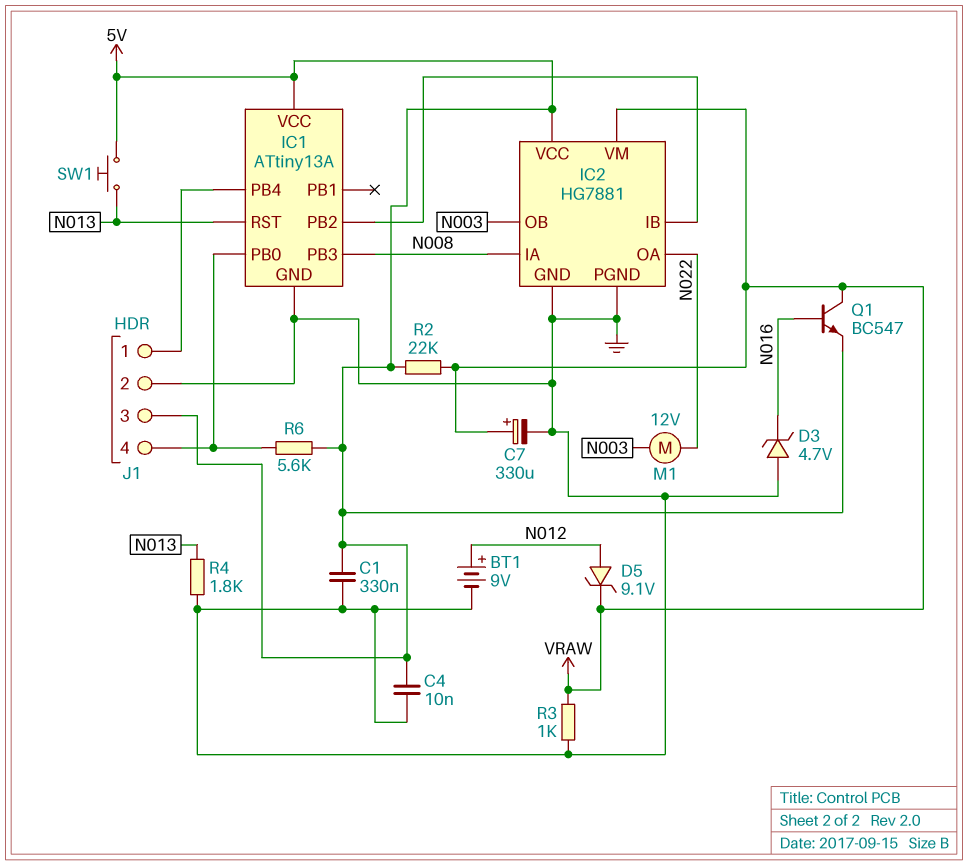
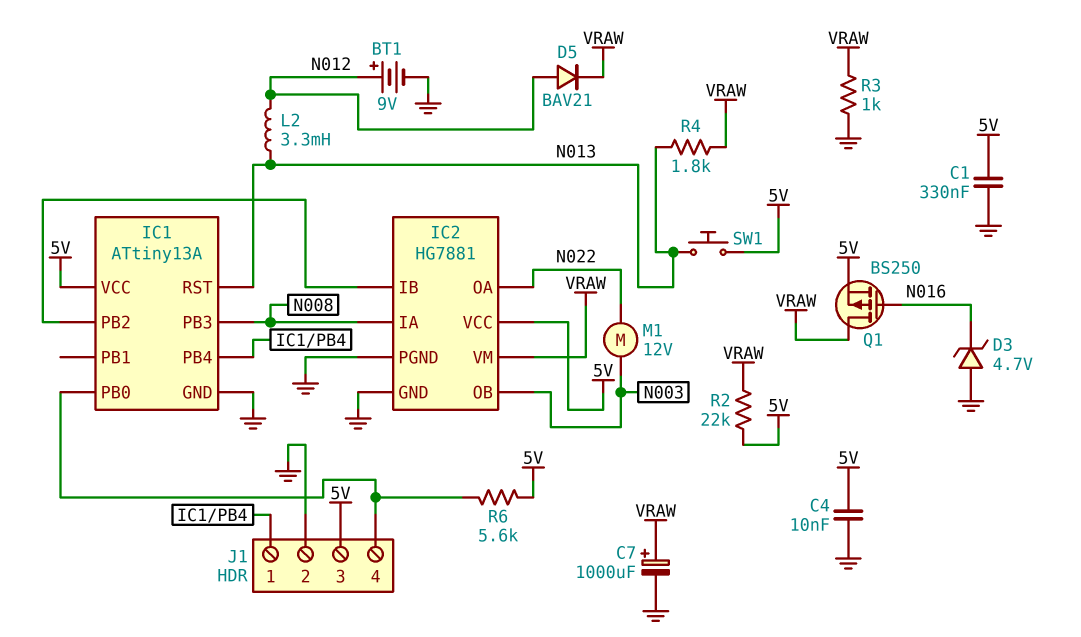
C7: 330uF (plus VRAW, minus GND) -> 1000uF (plus VRAW, minus GND)
D5: zener 9.1V (A N012, K VRAW) -> diode BAV21 (A N012, K VRAW)
L2: none -> 3.3mH (N012, N013)
Q1: NPN BC547 (B N016, C VRAW, E 5V) -> PMOS BS250 (G N016, D VRAW, S 5V)
R4: 1.8k (GND, N013) -> 1.8k (N013, VRAW)

